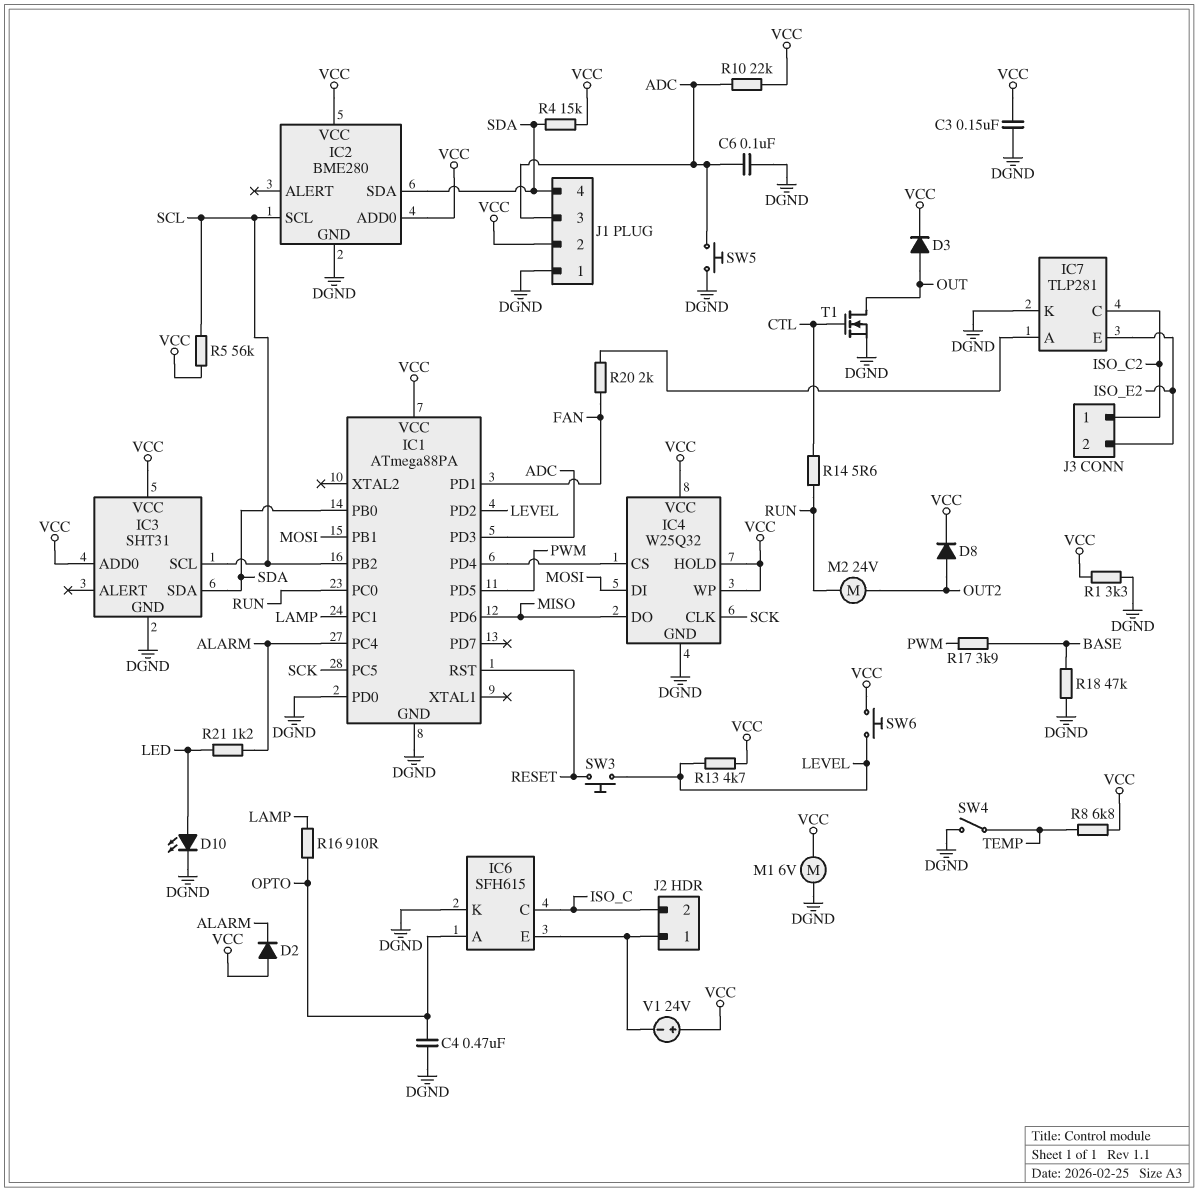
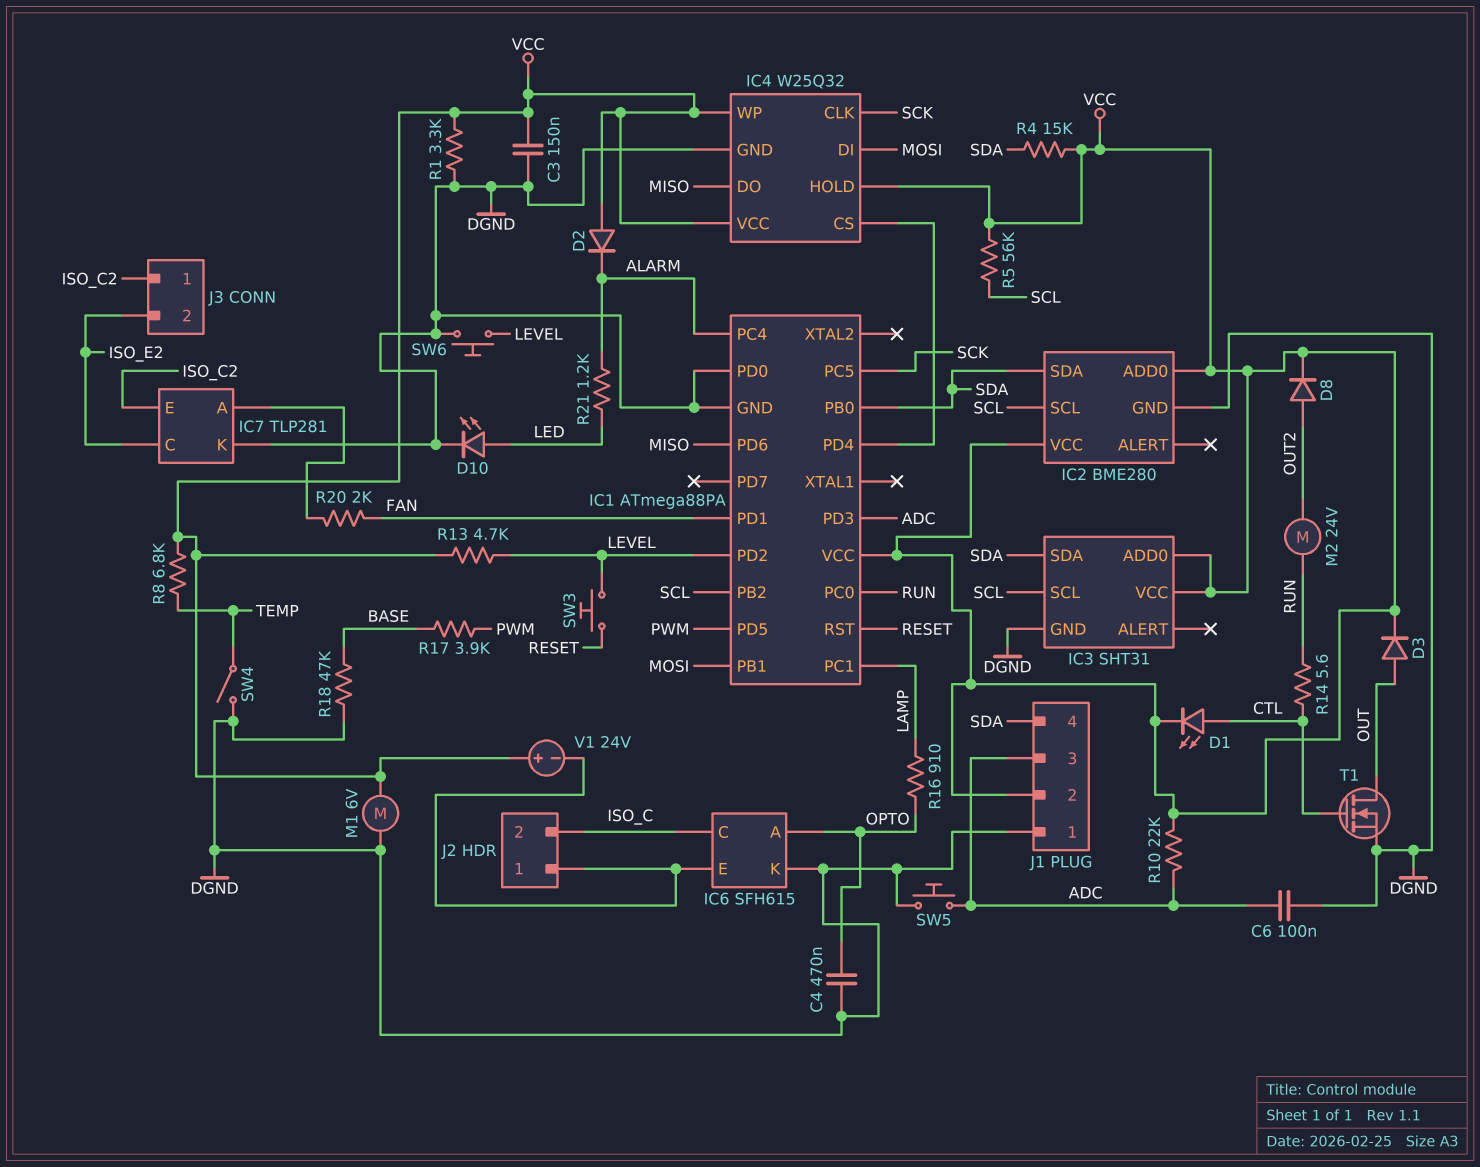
D1: none -> LED (A CTL, K VCC)
IC7 pin C: ISO_C2 -> ISO_E2
IC7 pin E: ISO_E2 -> ISO_C2
SW6: button (LEVEL, VCC) -> button (DGND, LEVEL)

